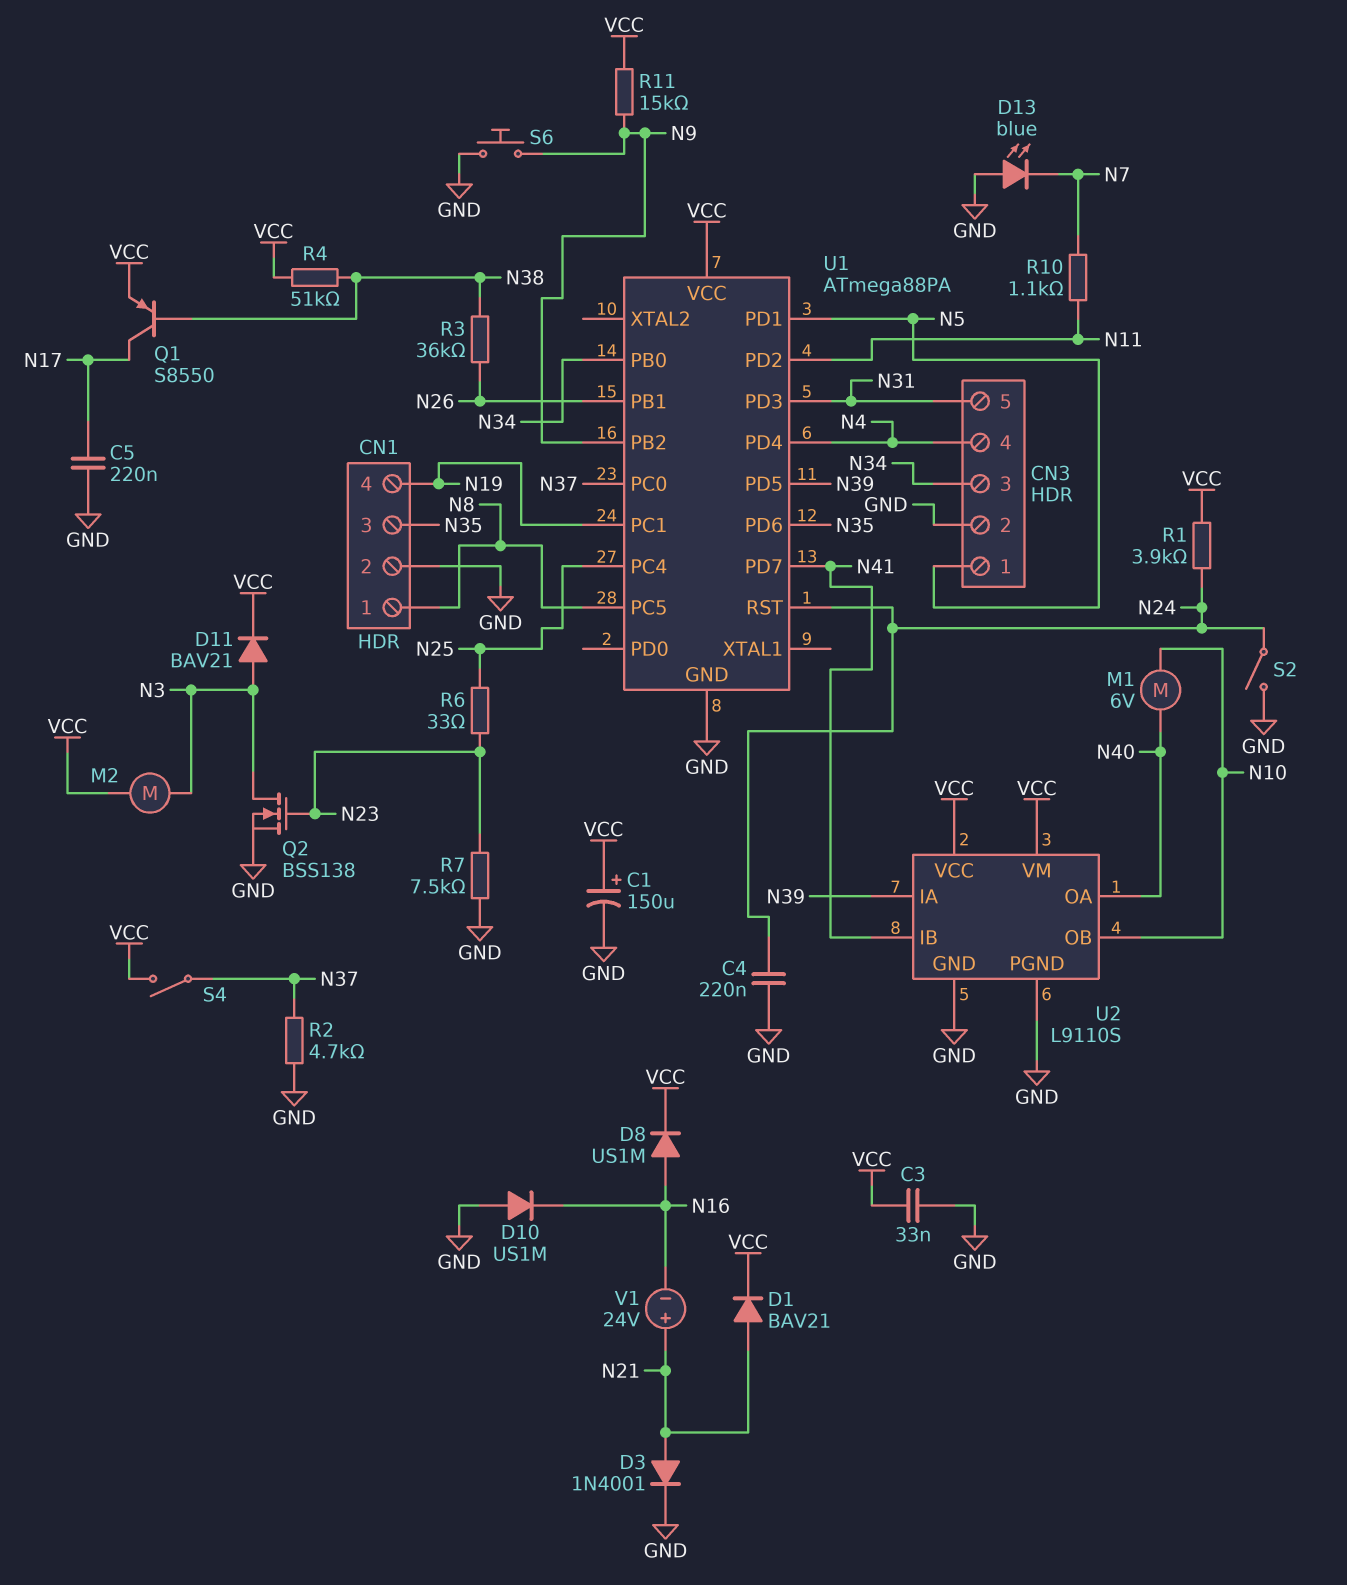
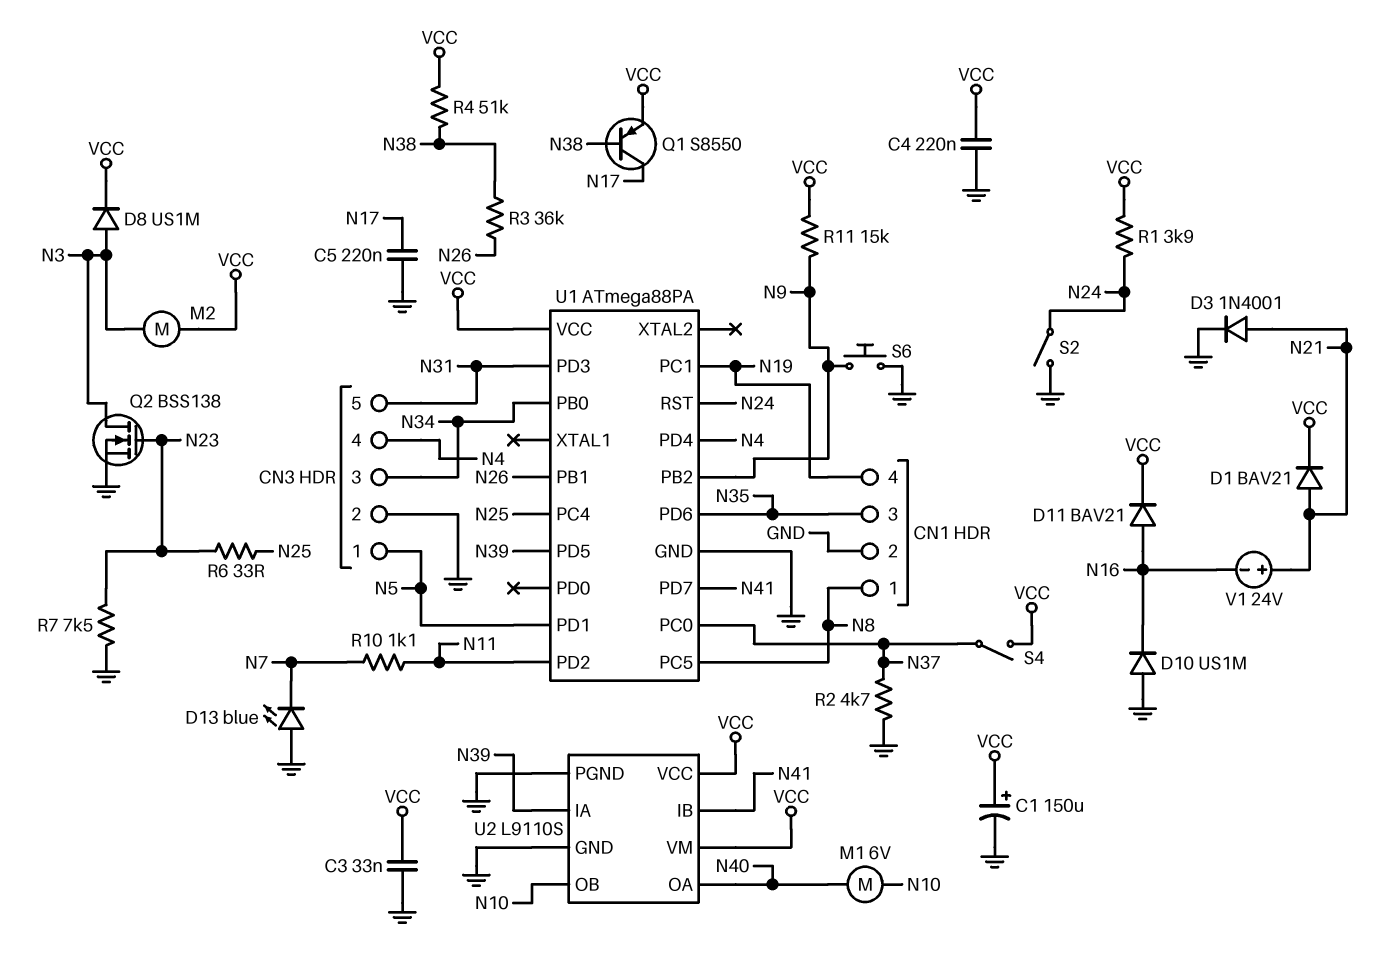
C4: 220nF (GND, N24) -> 220nF (GND, VCC)
D8: diode US1M (A N16, K VCC) -> diode US1M (A N3, K VCC)
D11: diode BAV21 (A N3, K VCC) -> diode BAV21 (A N16, K VCC)

